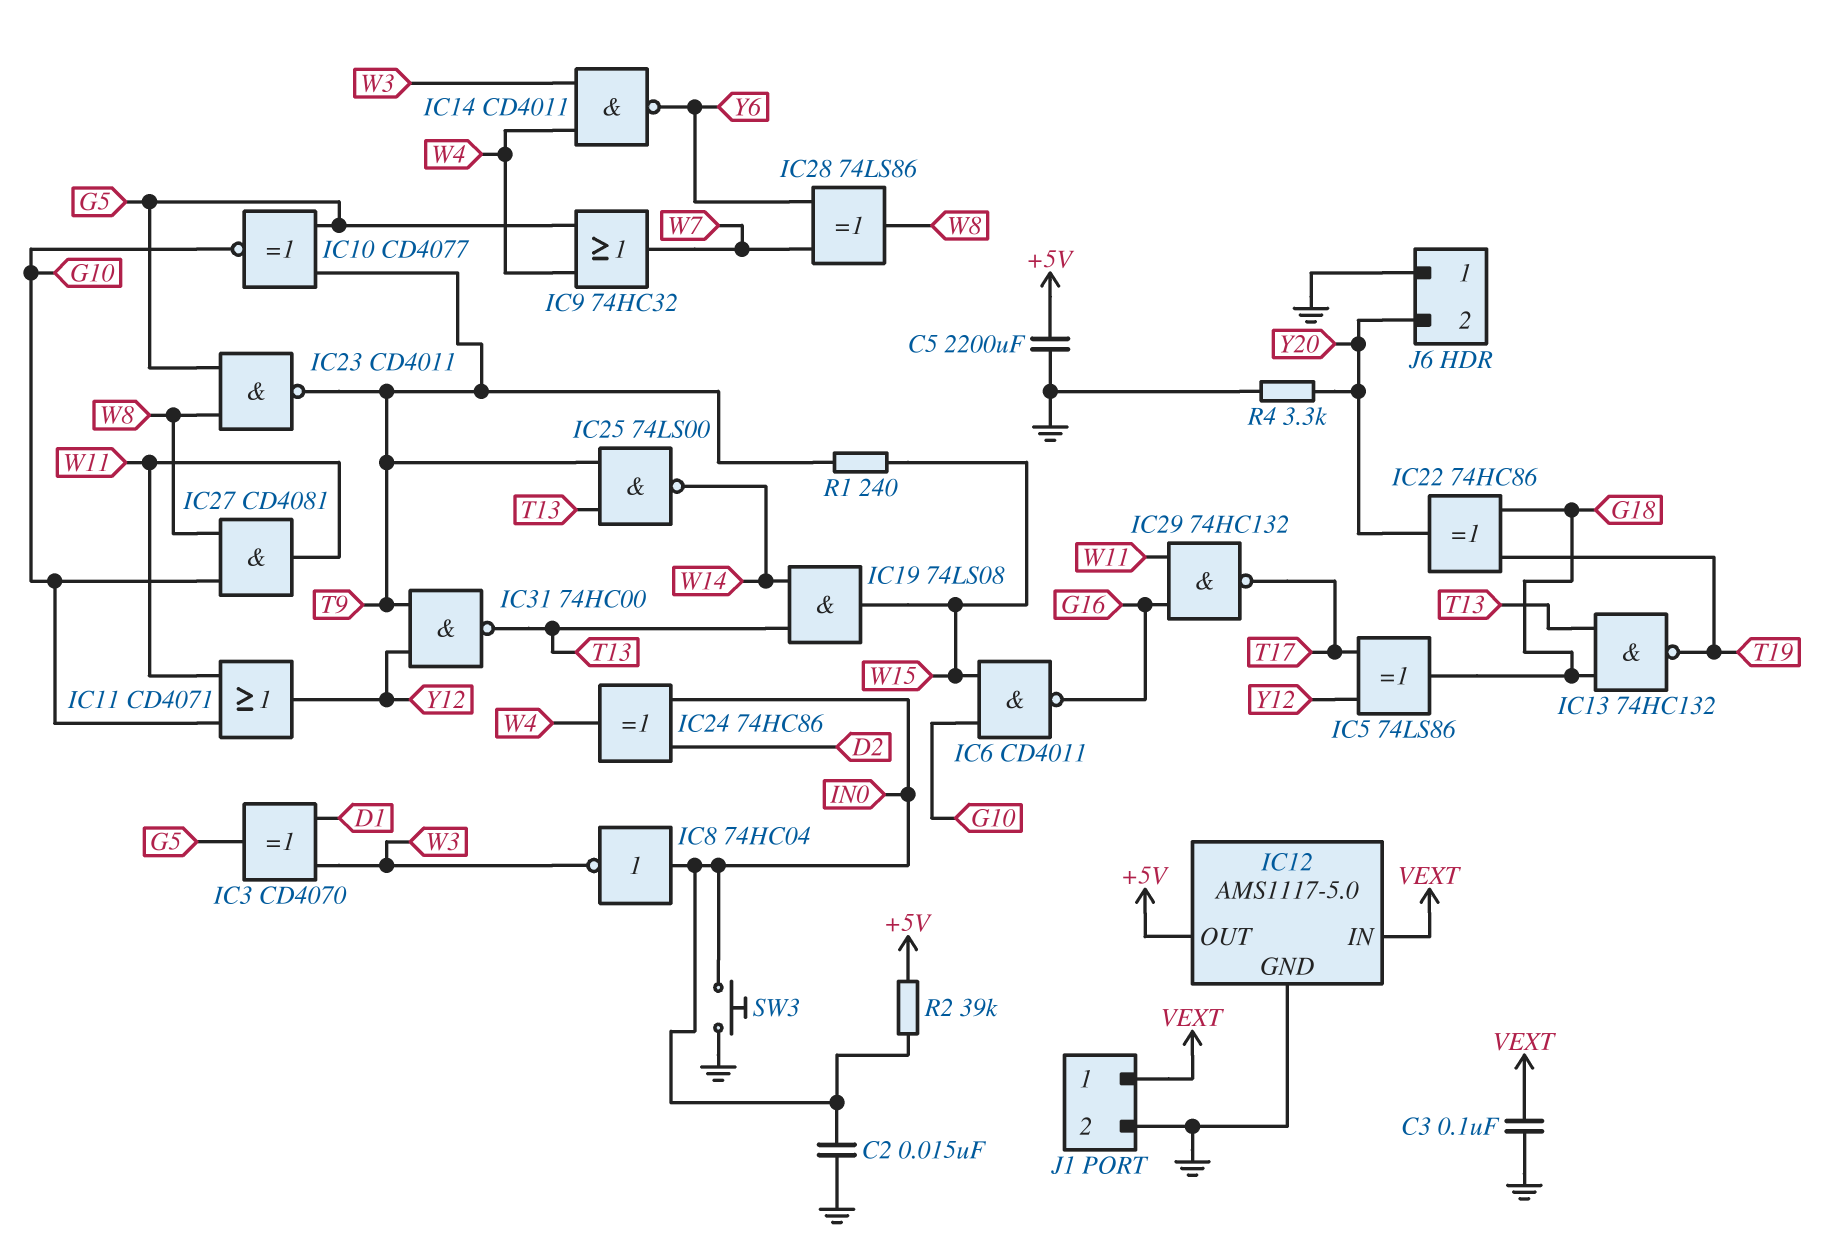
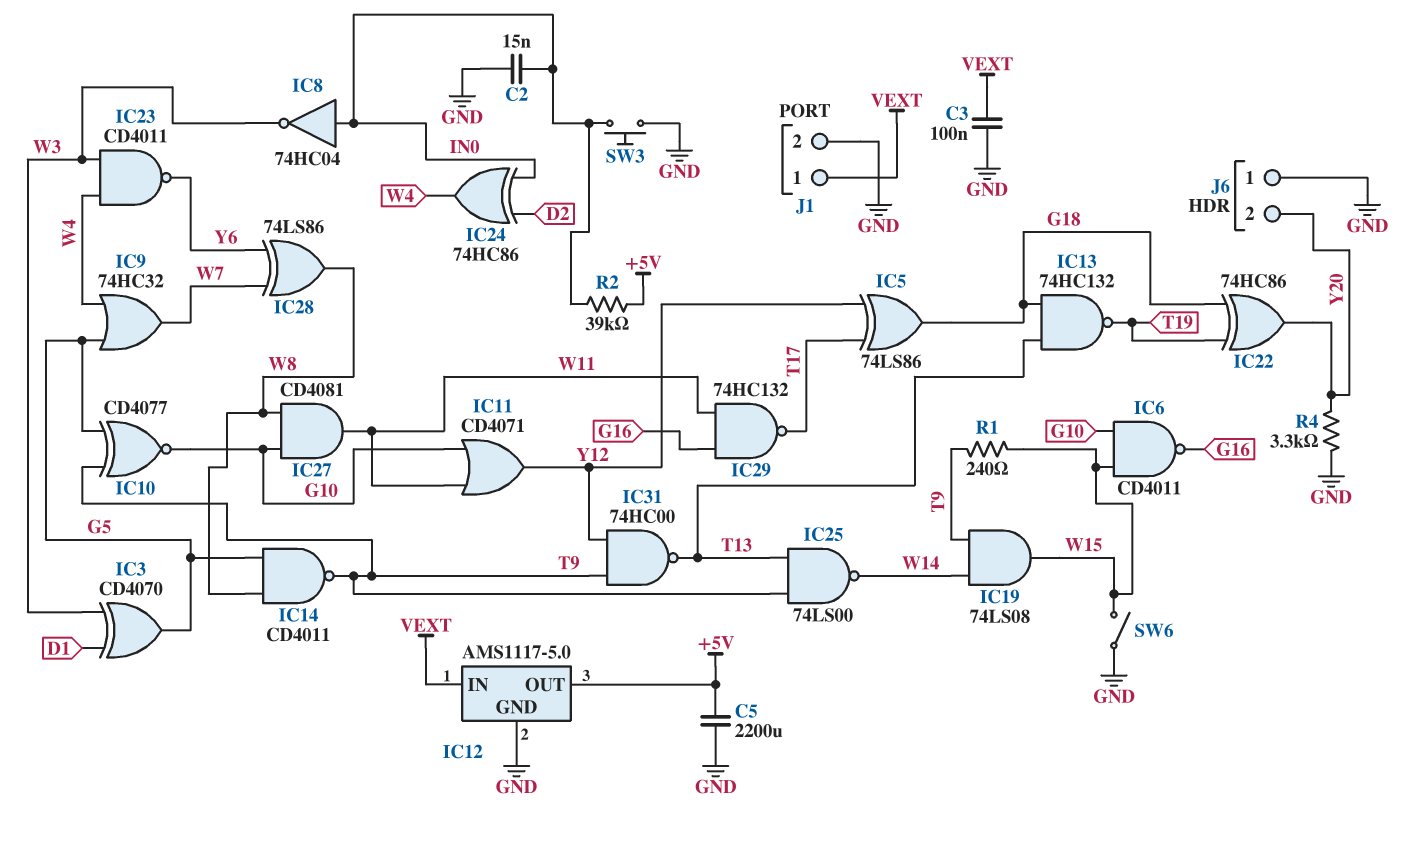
IC14: NAND CD4011 (in W3, in W4, out Y6) -> NAND CD4011 (in G5, in W8, out T9)
IC19: AND 74LS08 (in T13, in W14, out W15) -> AND 74LS08 (in T9, in W14, out W15)
IC23: NAND CD4011 (in G5, in W8, out T9) -> NAND CD4011 (in W3, in W4, out Y6)
SW6: none -> switch (GND, W15)

